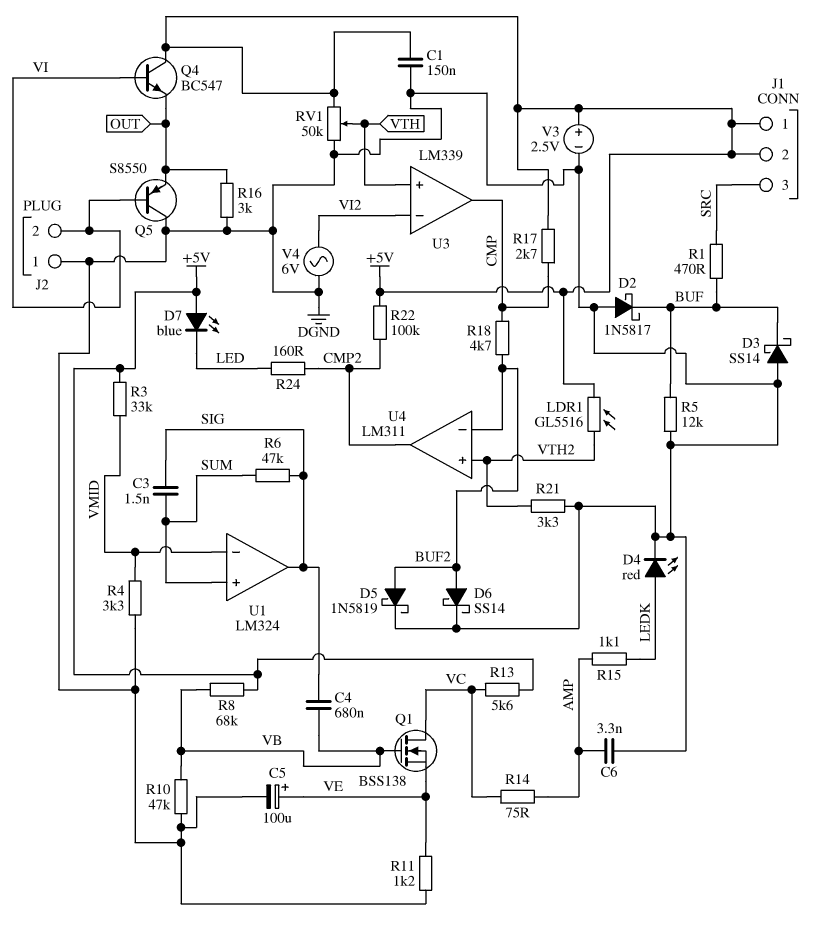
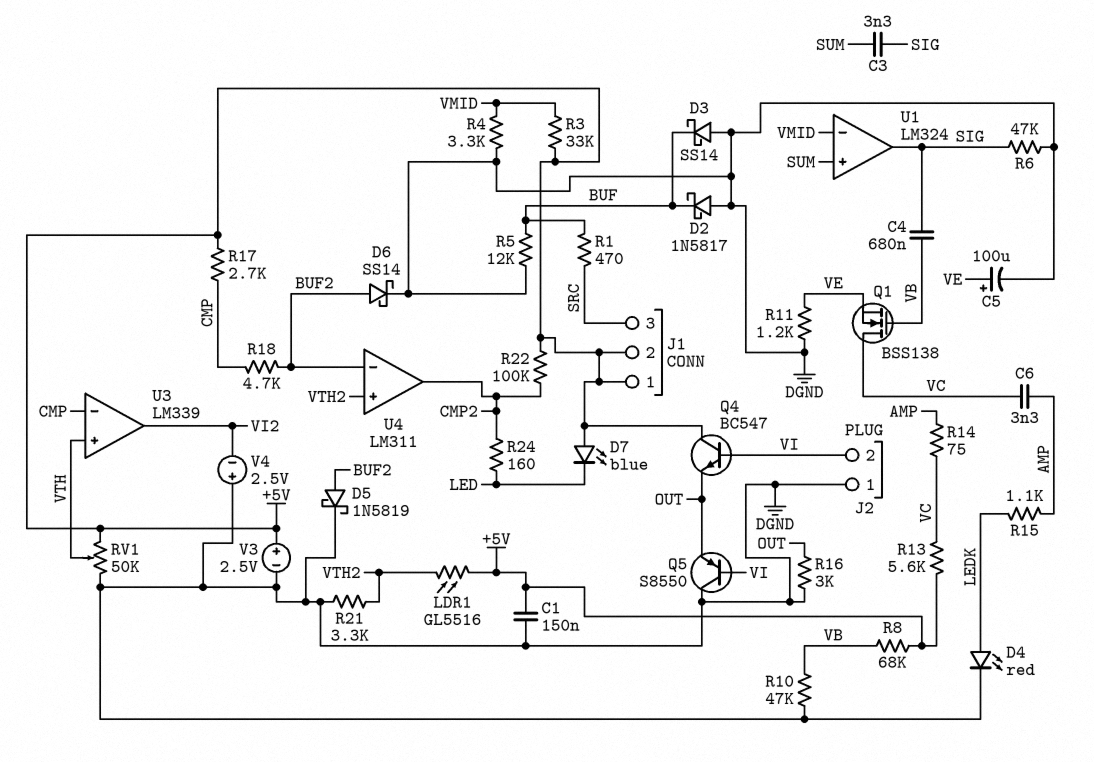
C3: 1.5nF (SIG, SUM) -> 3.3nF (SIG, SUM)
C6: 3.3nF (AMP, DGND) -> 3.3nF (AMP, VC)
R6: 47k (SIG, SUM) -> 47k (DGND, SIG)
U3 pin in-: VI2 -> CMP
U3 pin out: CMP -> VI2
V4: AC 6V (DGND, VI2) -> 2.5V (plus DGND, minus VI2)

